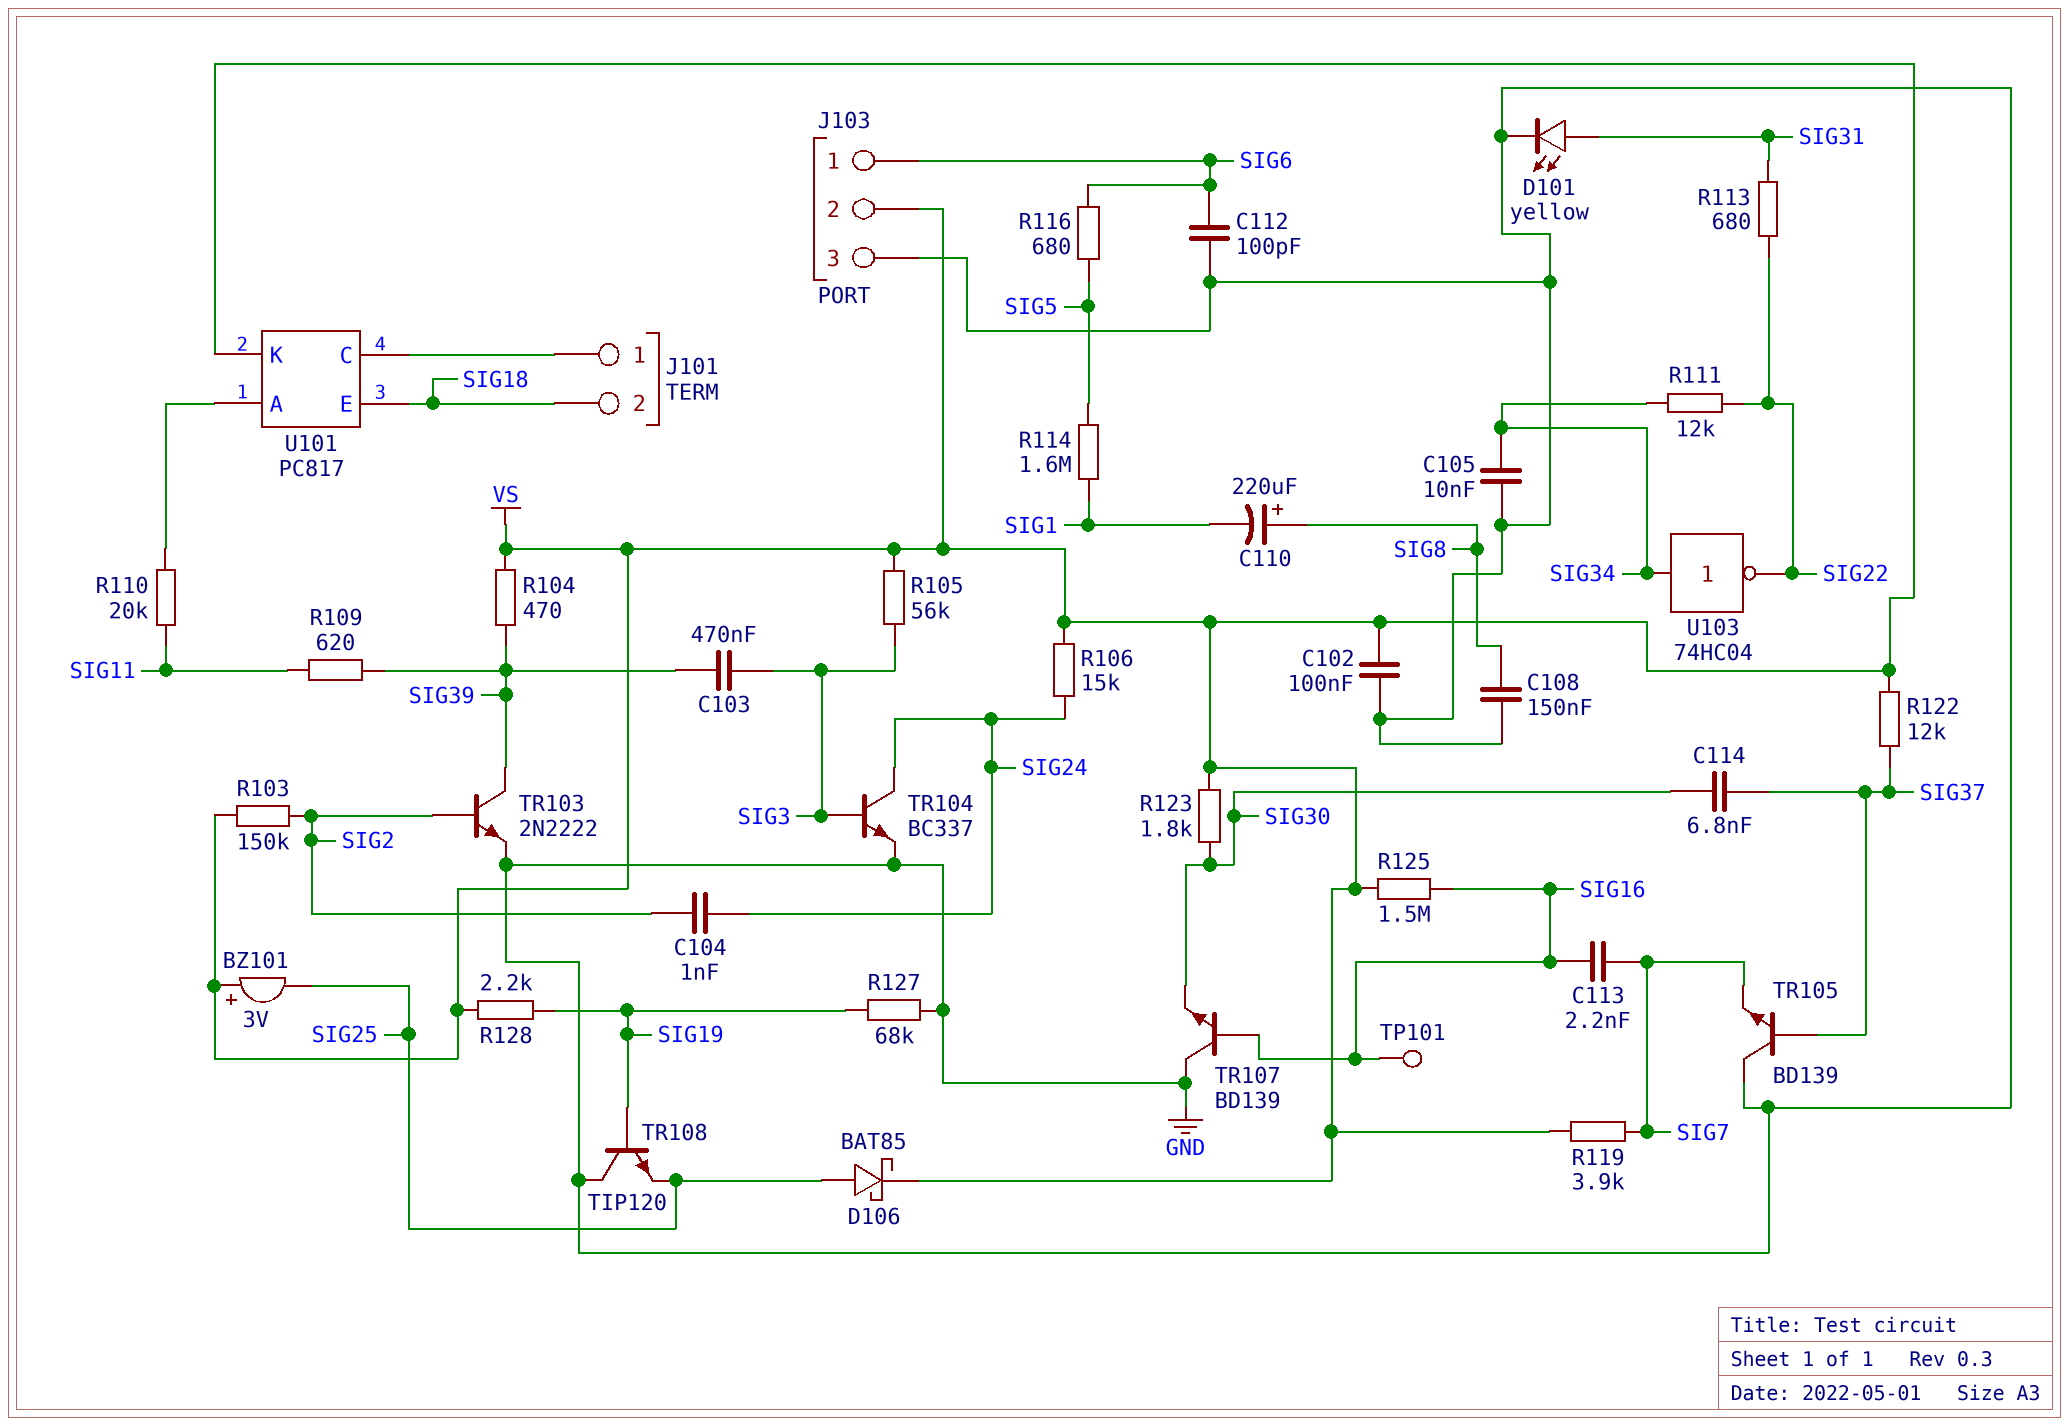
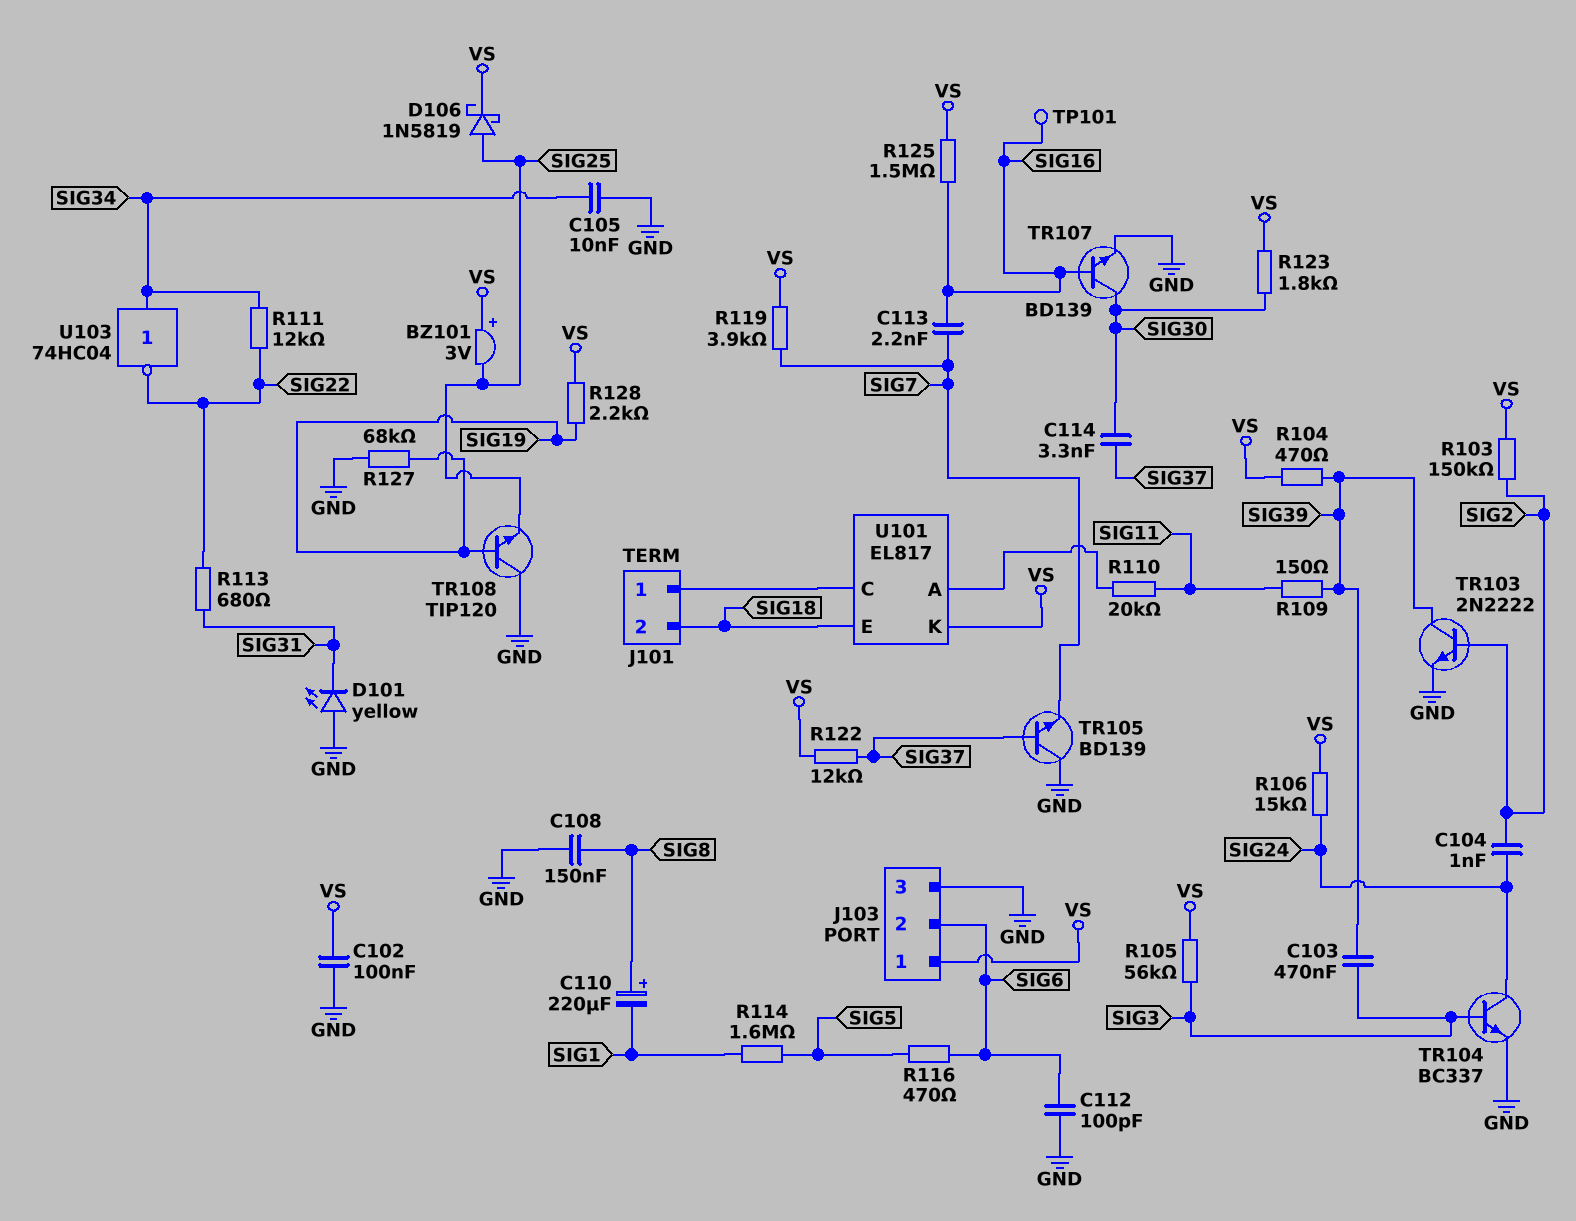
C114: 6.8nF (SIG30, SIG37) -> 3.3nF (SIG30, SIG37)
D101: LED yellow (A SIG31, K GND) -> LED yellow (A GND, K SIG31)
D106: schottky BAT85 (A SIG25, K VS) -> schottky 1N5819 (A SIG25, K VS)
J103 pin 1: SIG6 -> VS
J103 pin 2: VS -> SIG6
R109: 620 (SIG11, SIG39) -> 150 (SIG11, SIG39)
R116: 680 (SIG5, SIG6) -> 470 (SIG5, SIG6)
TR107: NPN BD139 (B SIG16, C GND, E SIG30) -> NPN BD139 (B SIG16, C SIG30, E GND)
U101: PC817 -> EL817

